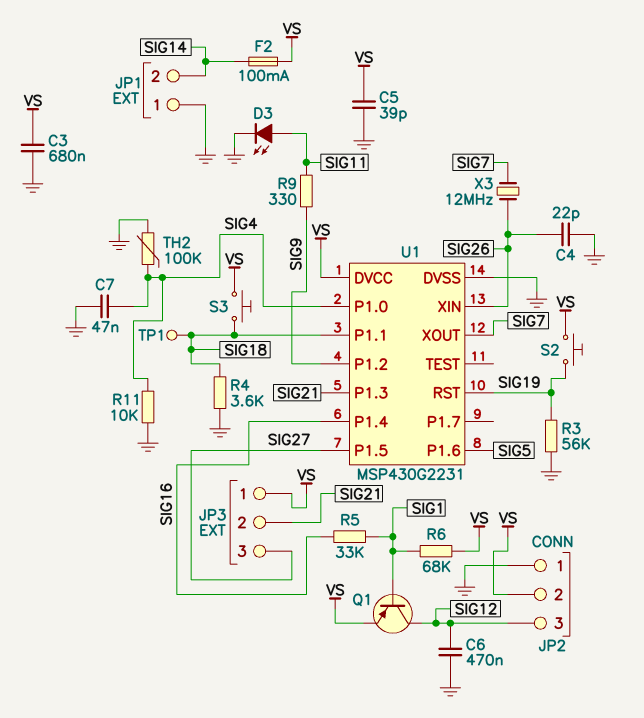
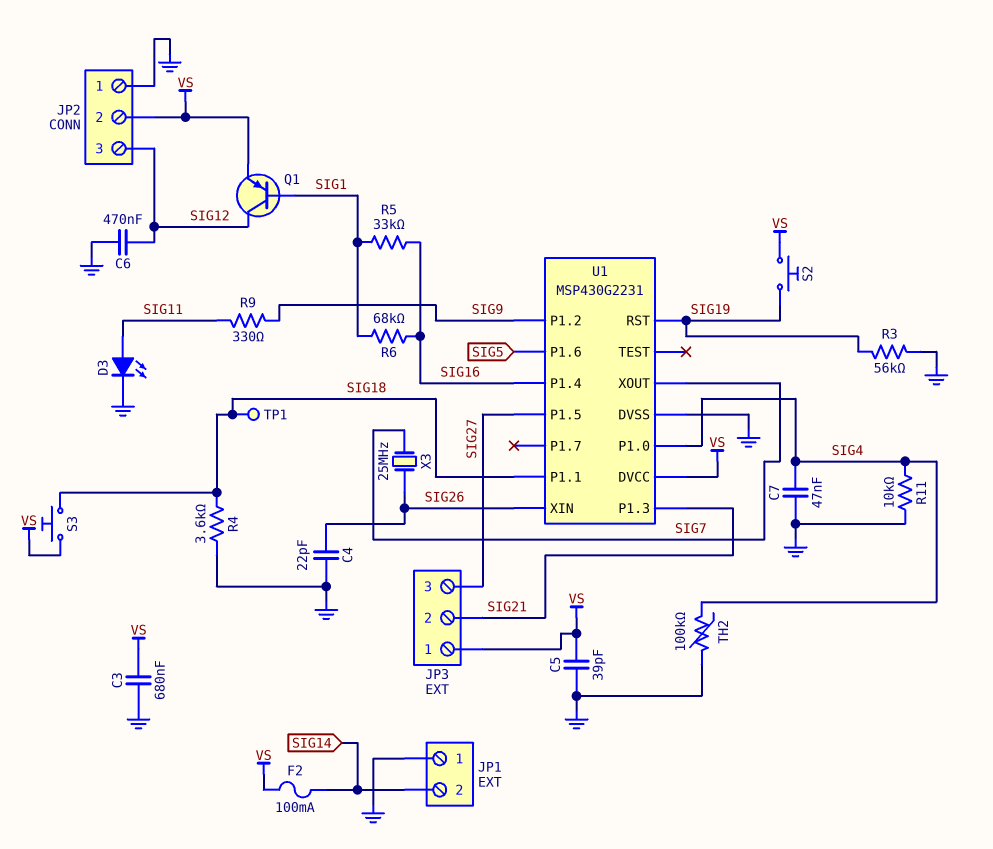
R6: 68k (SIG1, VS) -> 68k (SIG1, SIG16)
X3: 12MHz (SIG7, SIG26) -> 25MHz (SIG7, SIG26)

